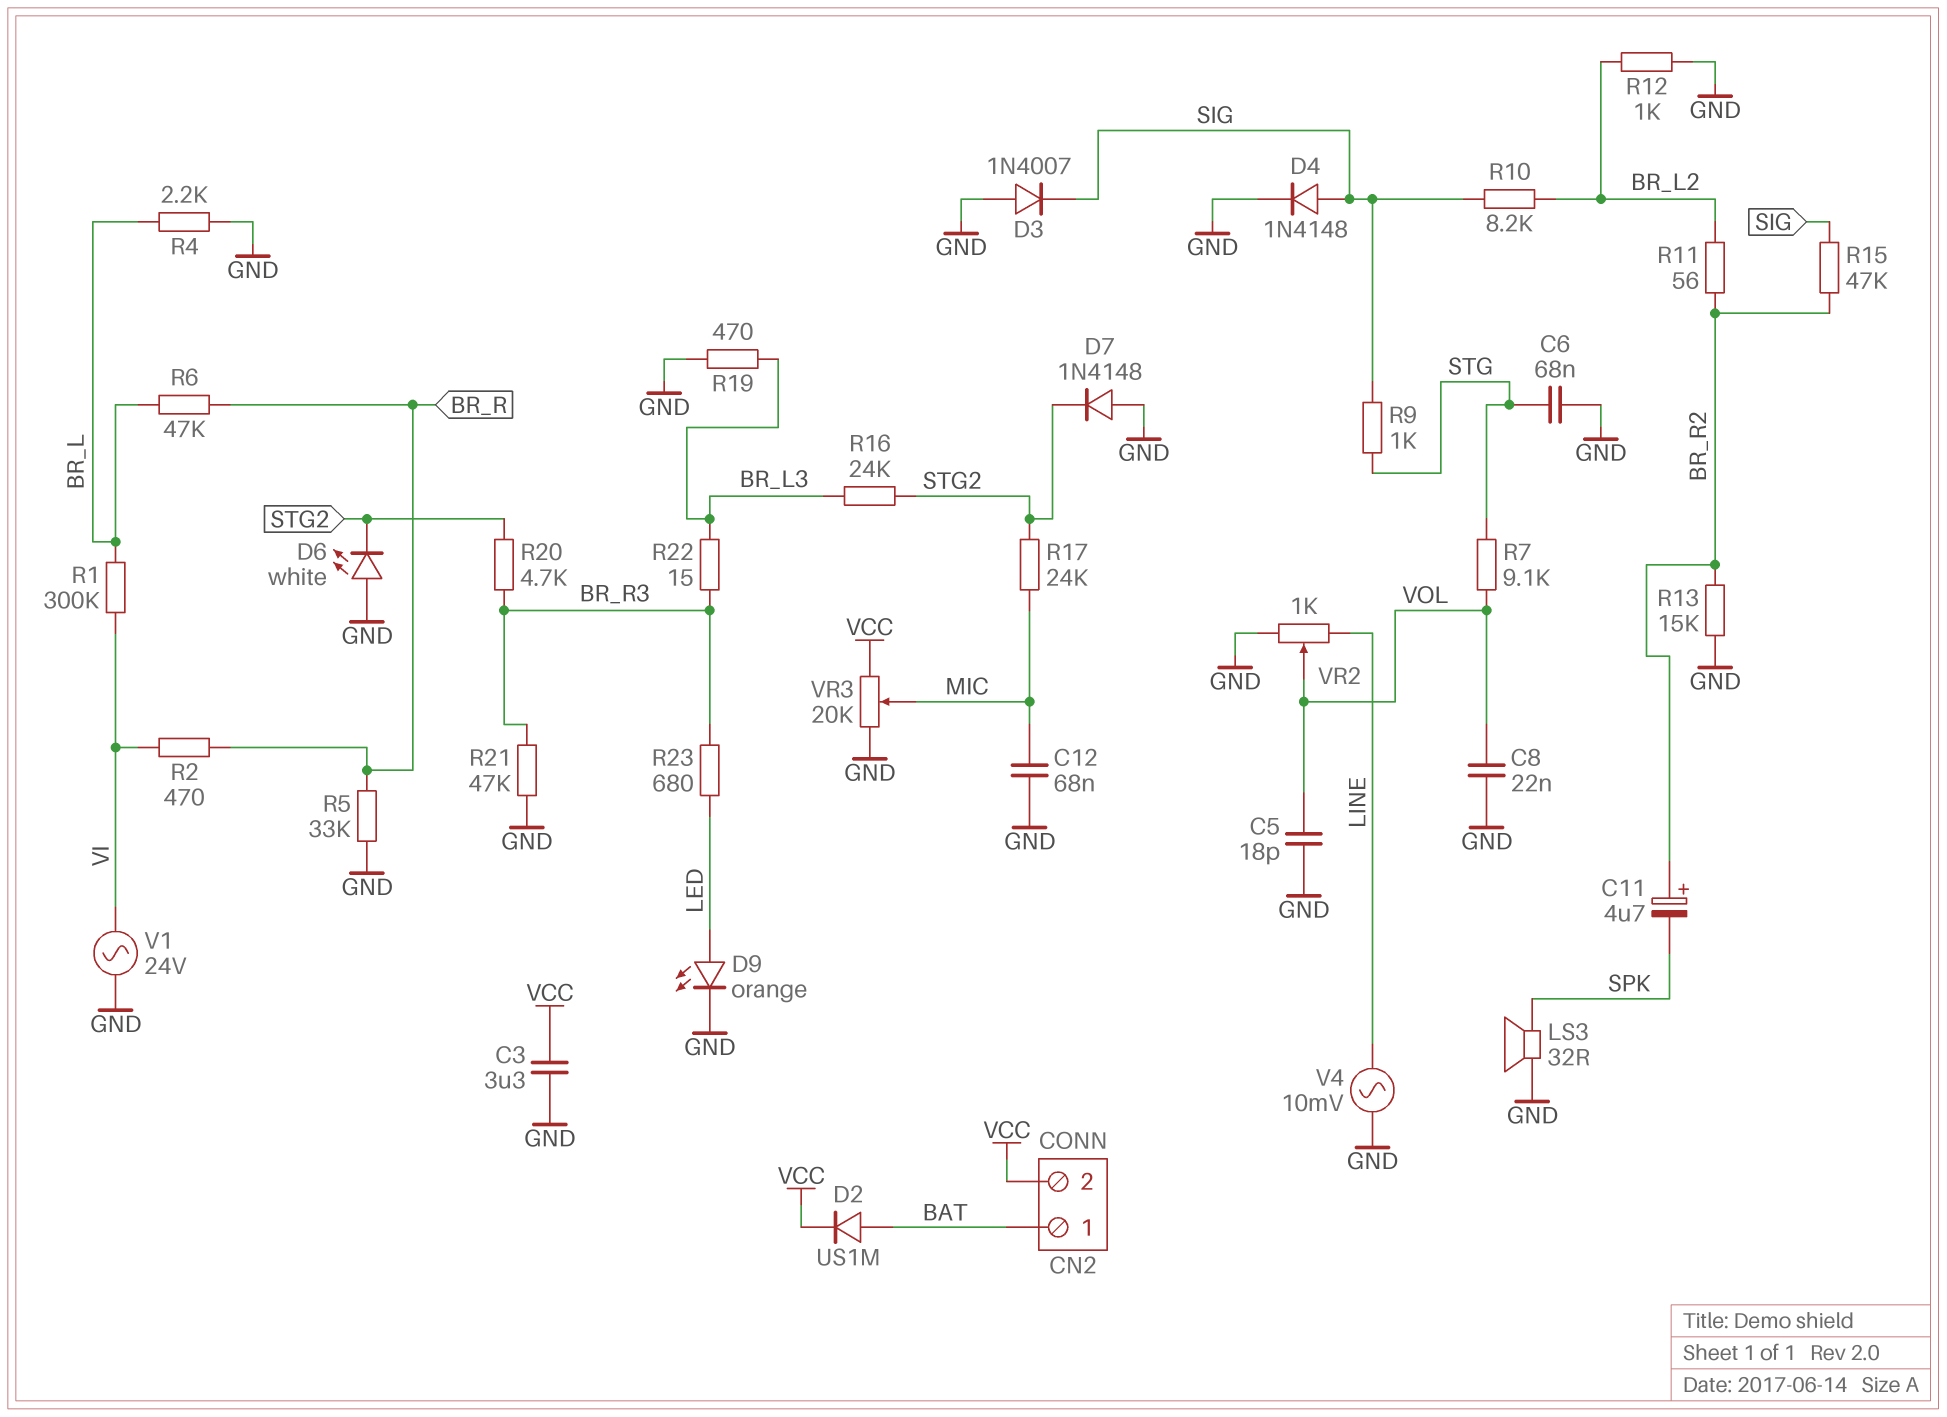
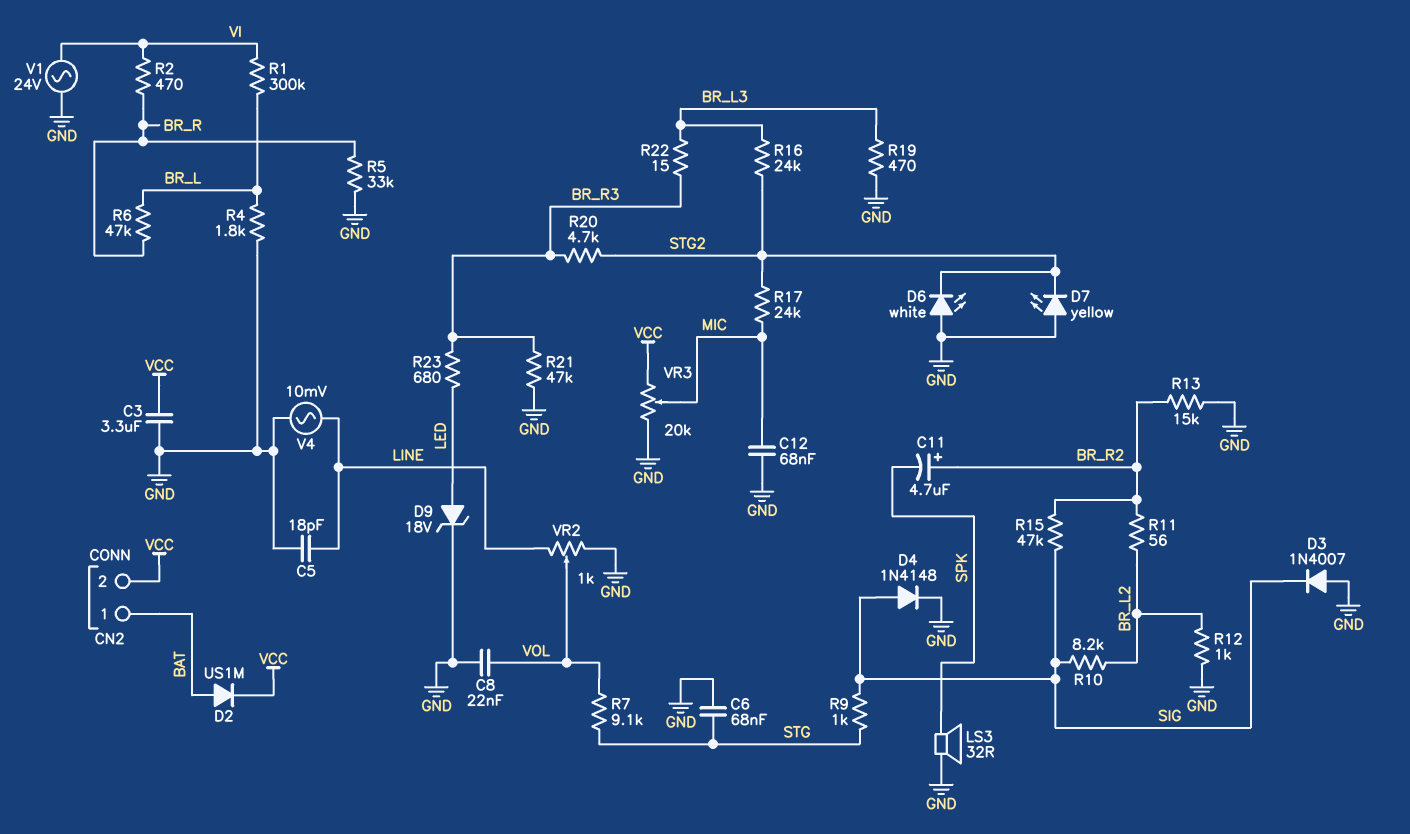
C5: 18pF (GND, VOL) -> 18pF (GND, LINE)
D7: diode 1N4148 (A GND, K STG2) -> LED yellow (A GND, K STG2)
D9: LED orange (A LED, K GND) -> zener 18V (A LED, K GND)
R4: 2.2k (BR_L, GND) -> 1.8k (BR_L, GND)

